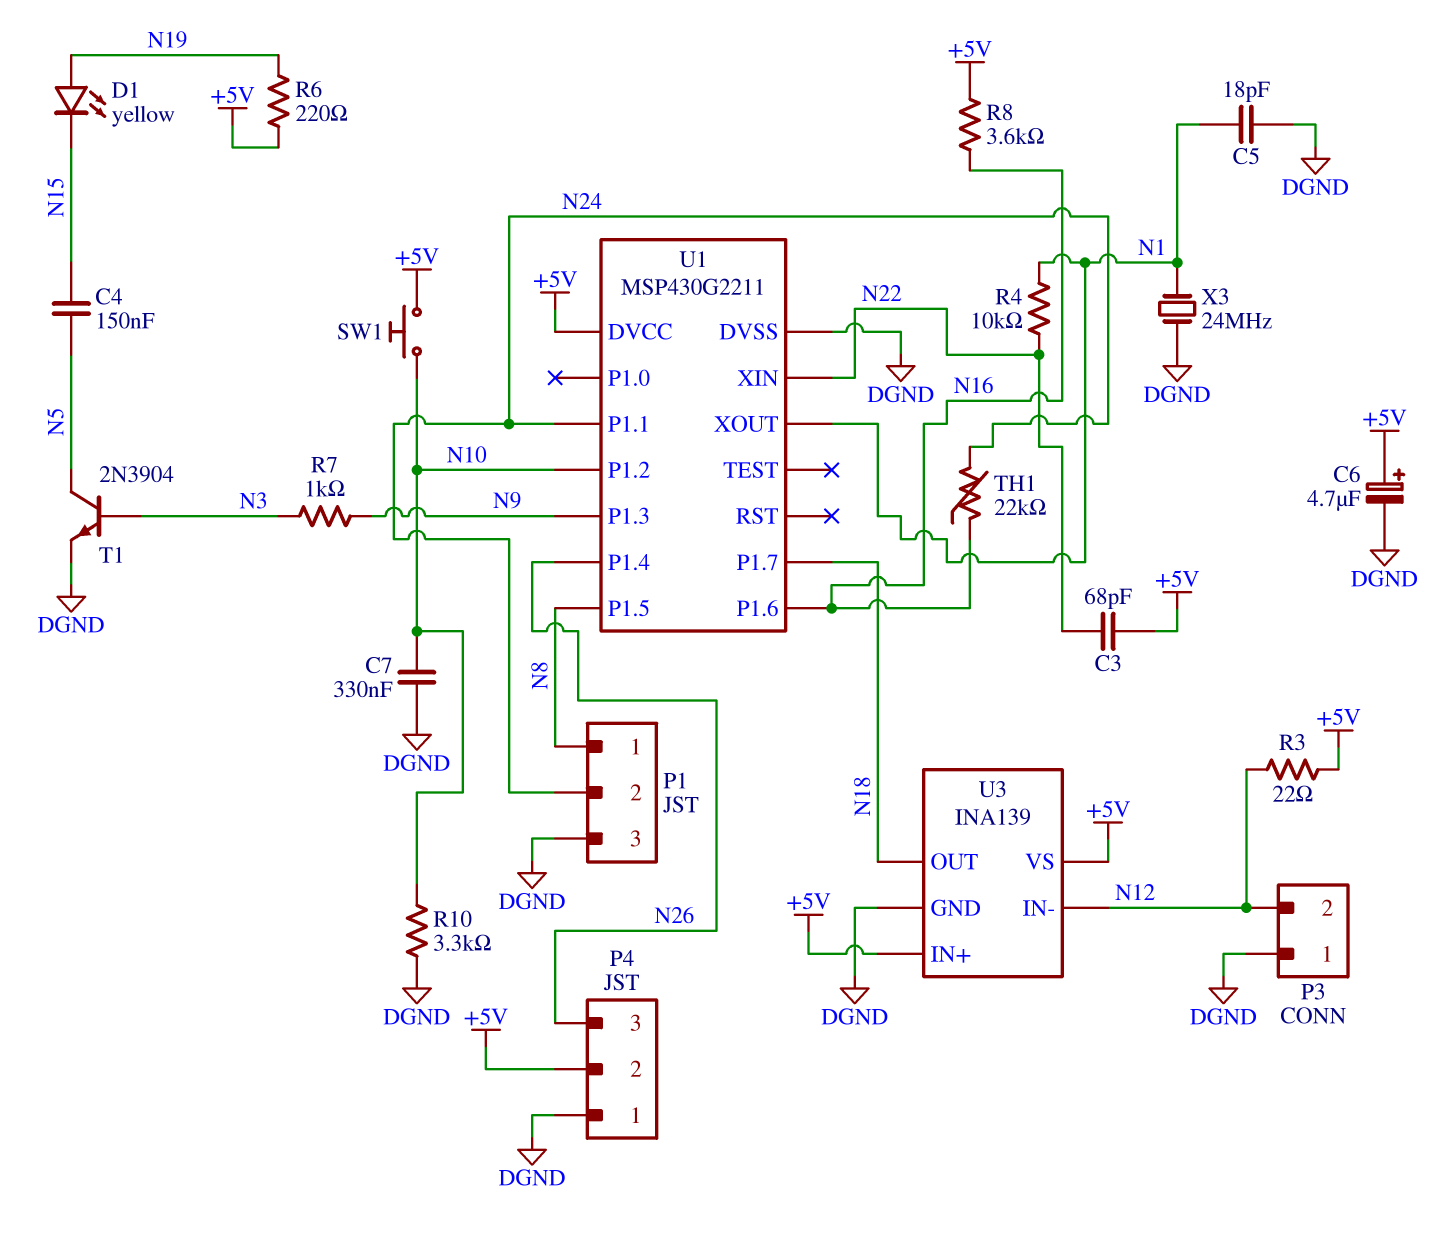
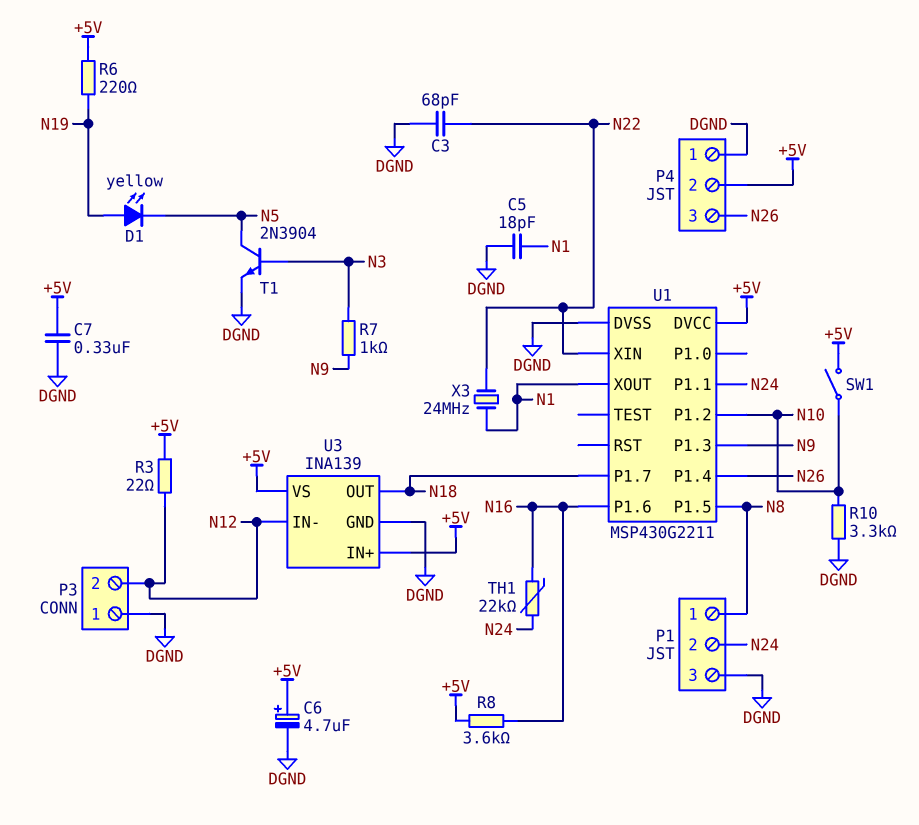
C3: 68pF (+5V, N22) -> 68pF (DGND, N22)
C4: 150nF (N5, N15) -> none
C7: 330nF (DGND, N10) -> 330nF (+5V, DGND)
D1: LED yellow (A N19, K N15) -> LED yellow (A N19, K N5)
R4: 10k (N1, N22) -> none
SW1: button (+5V, N10) -> switch (+5V, N10)
X3: 24MHz (DGND, N1) -> 24MHz (N1, N22)

